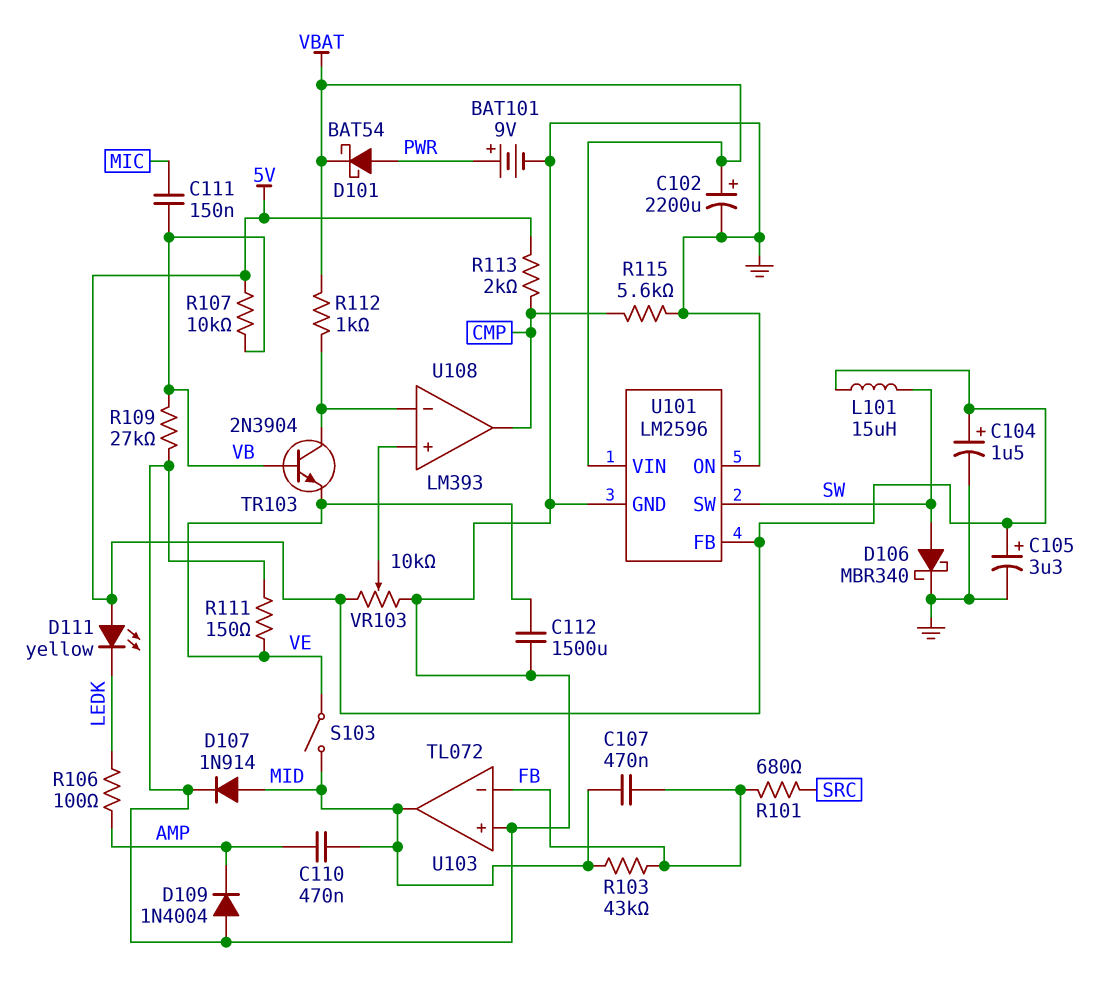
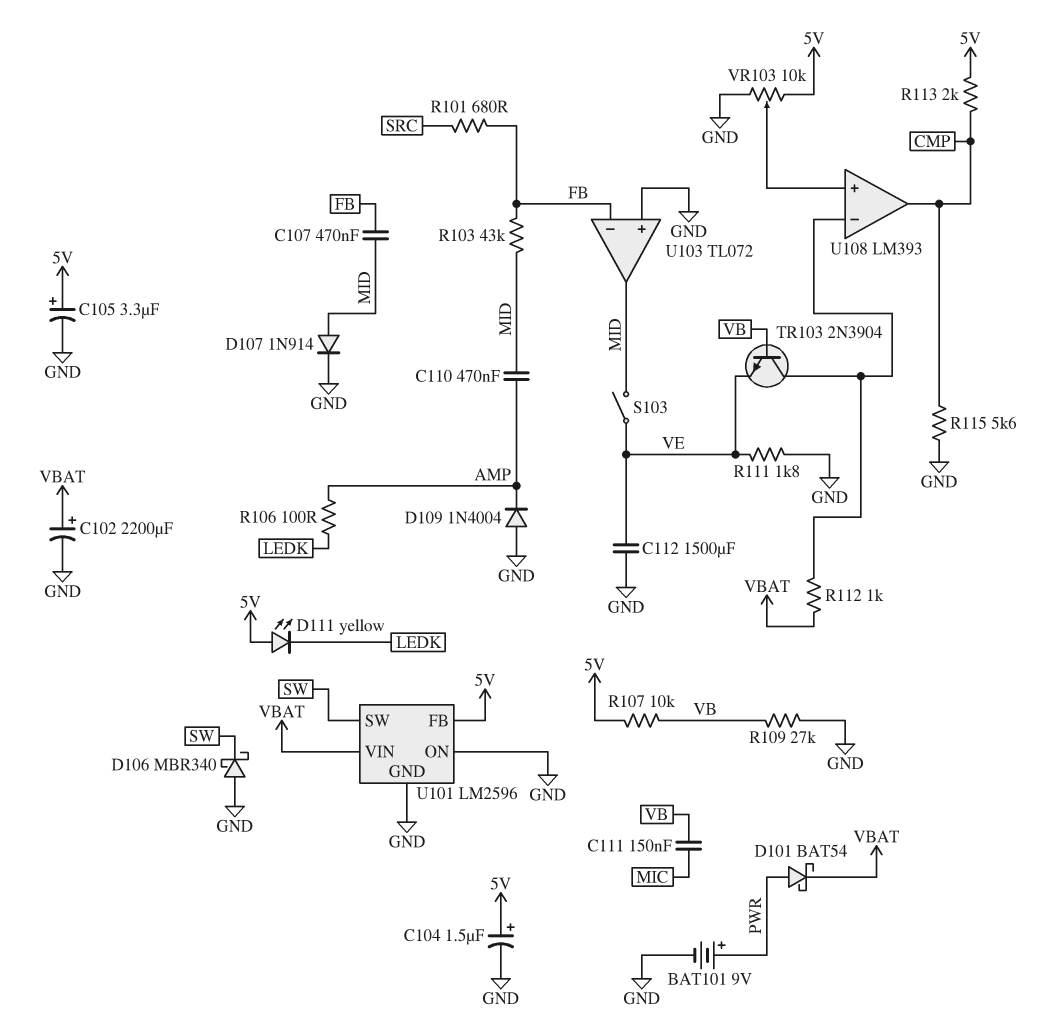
D106: schottky MBR340 (A SW, K GND) -> schottky MBR340 (A GND, K SW)
L101: 15uH (5V, SW) -> none
R111: 150 (GND, VE) -> 1.8k (GND, VE)

